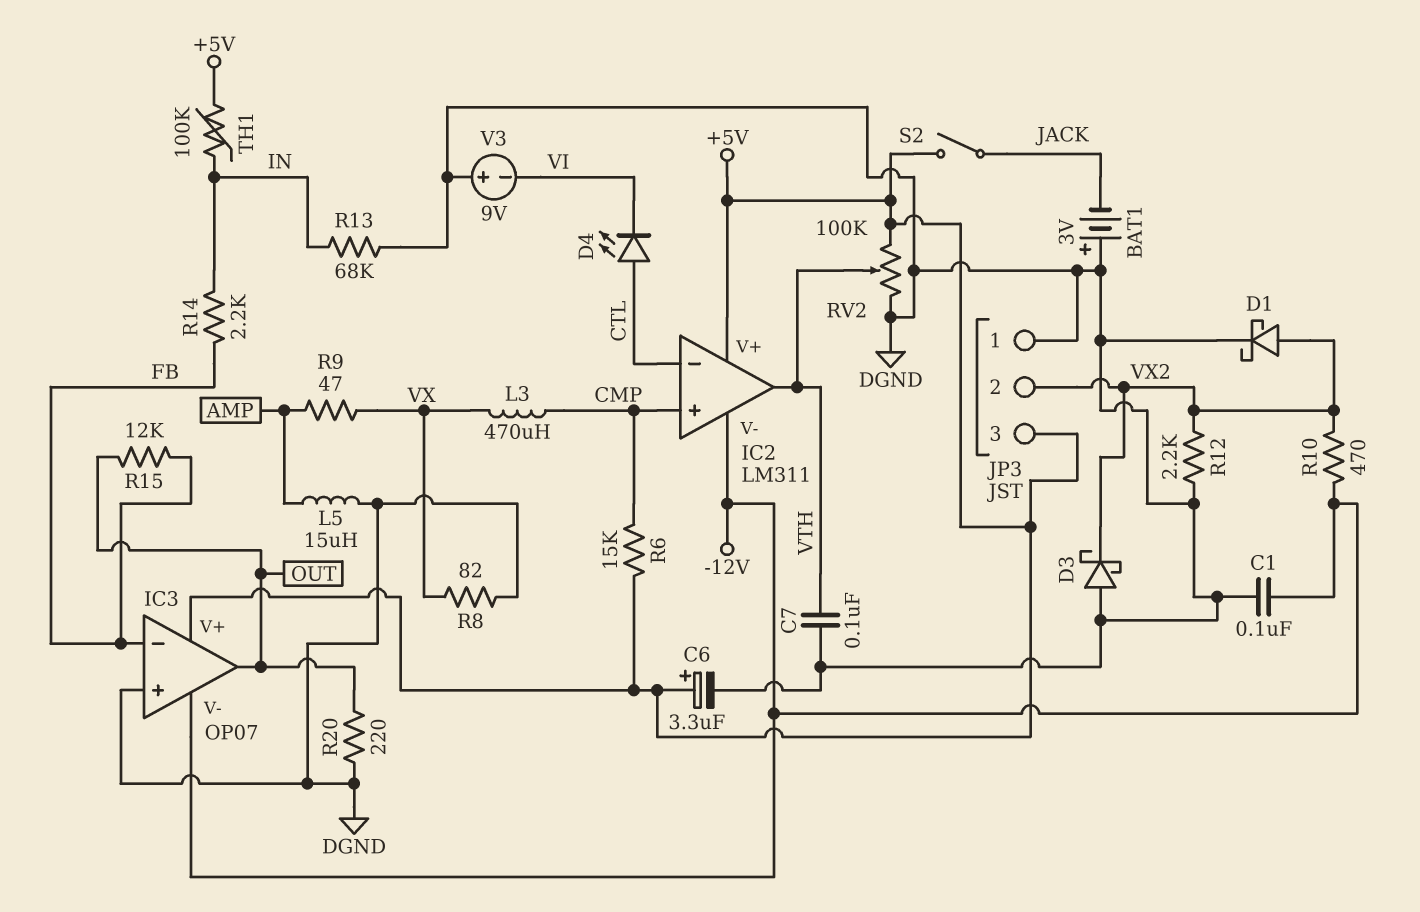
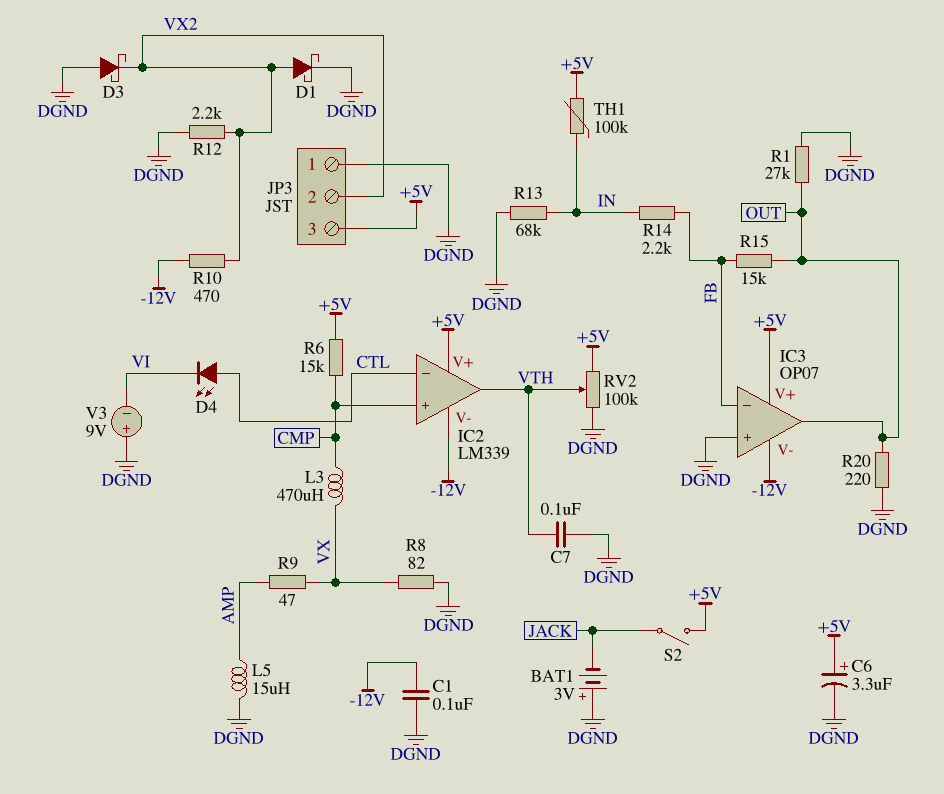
IC2: LM311 -> LM339
R1: none -> 27k (DGND, OUT)
R15: 12k (FB, OUT) -> 15k (FB, OUT)

